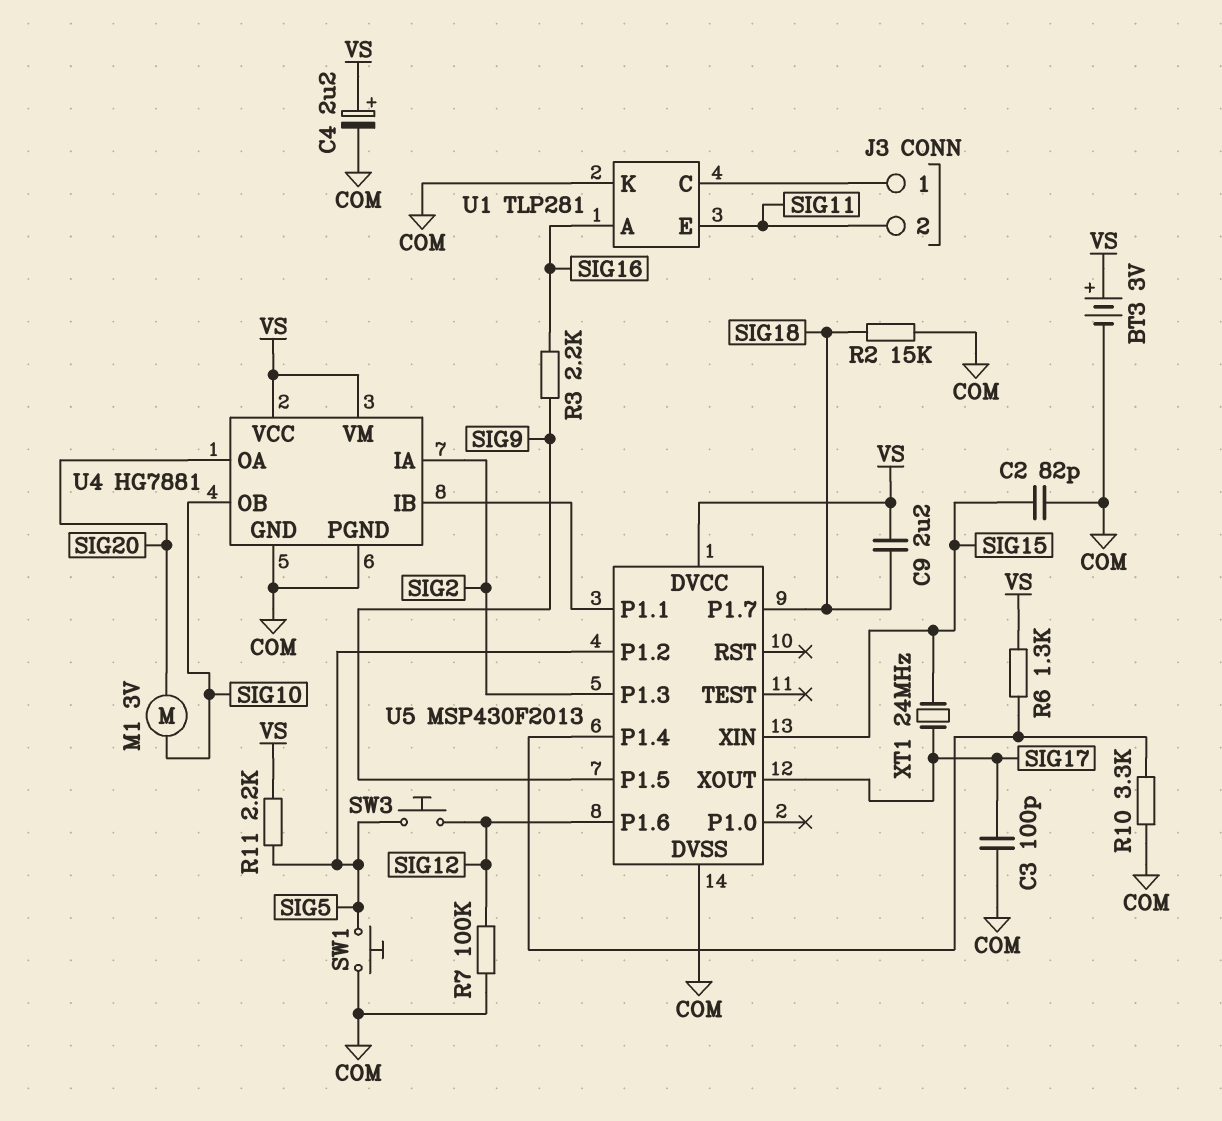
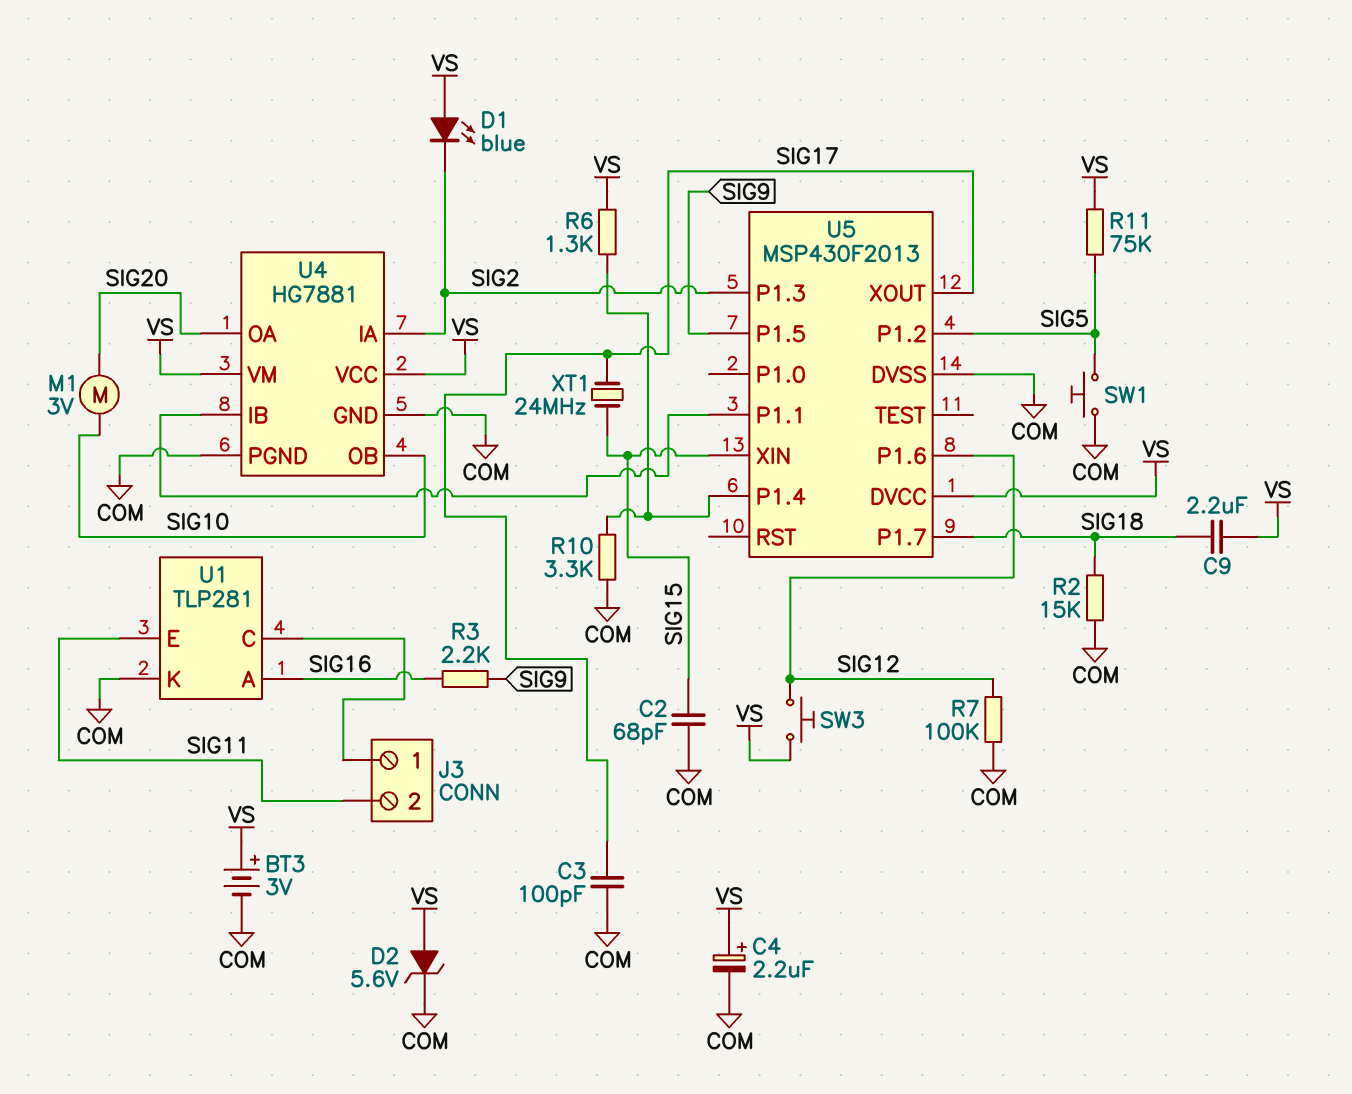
C2: 82pF (COM, SIG15) -> 68pF (COM, SIG15)
D1: none -> LED blue (A VS, K SIG2)
D2: none -> zener 5.6V (A VS, K COM)
R11: 2.2k (SIG5, VS) -> 75k (SIG5, VS)
SW3: button (SIG5, SIG12) -> button (SIG12, VS)

